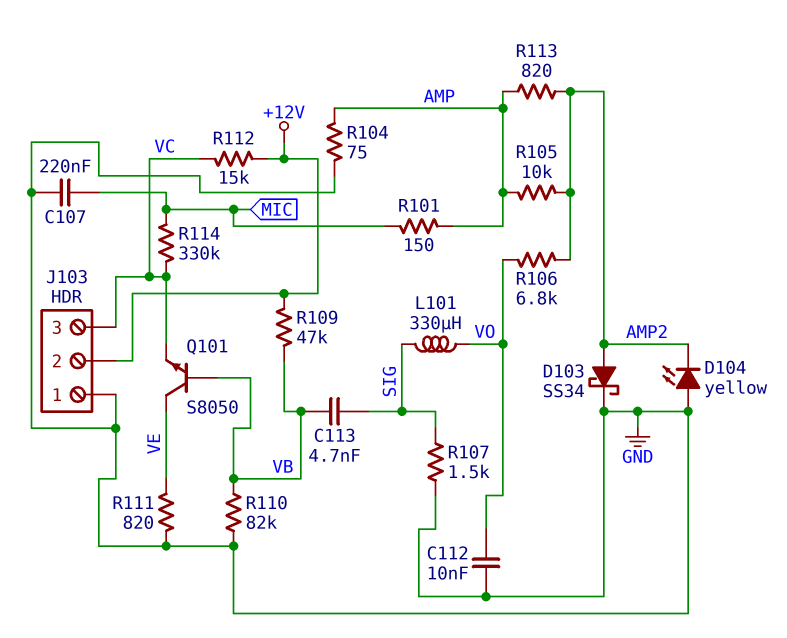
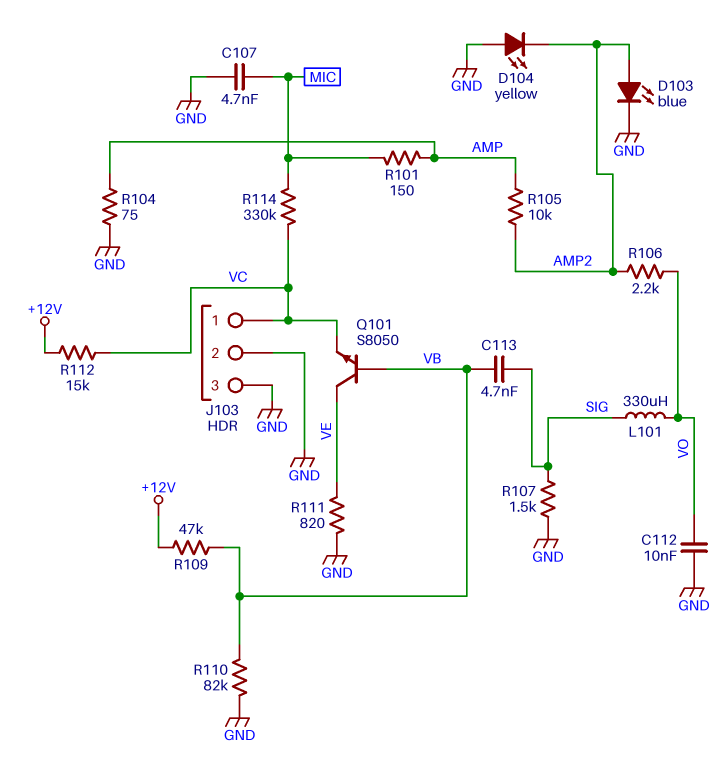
C107: 220nF (GND, MIC) -> 4.7nF (GND, MIC)
D103: schottky SS34 (A AMP2, K GND) -> LED blue (A AMP2, K GND)
J103 pin 1: GND -> VC
J103 pin 2: +12V -> GND
J103 pin 3: VC -> GND
R106: 6.8k (AMP2, VO) -> 2.2k (AMP2, VO)
R113: 820 (AMP, AMP2) -> none

